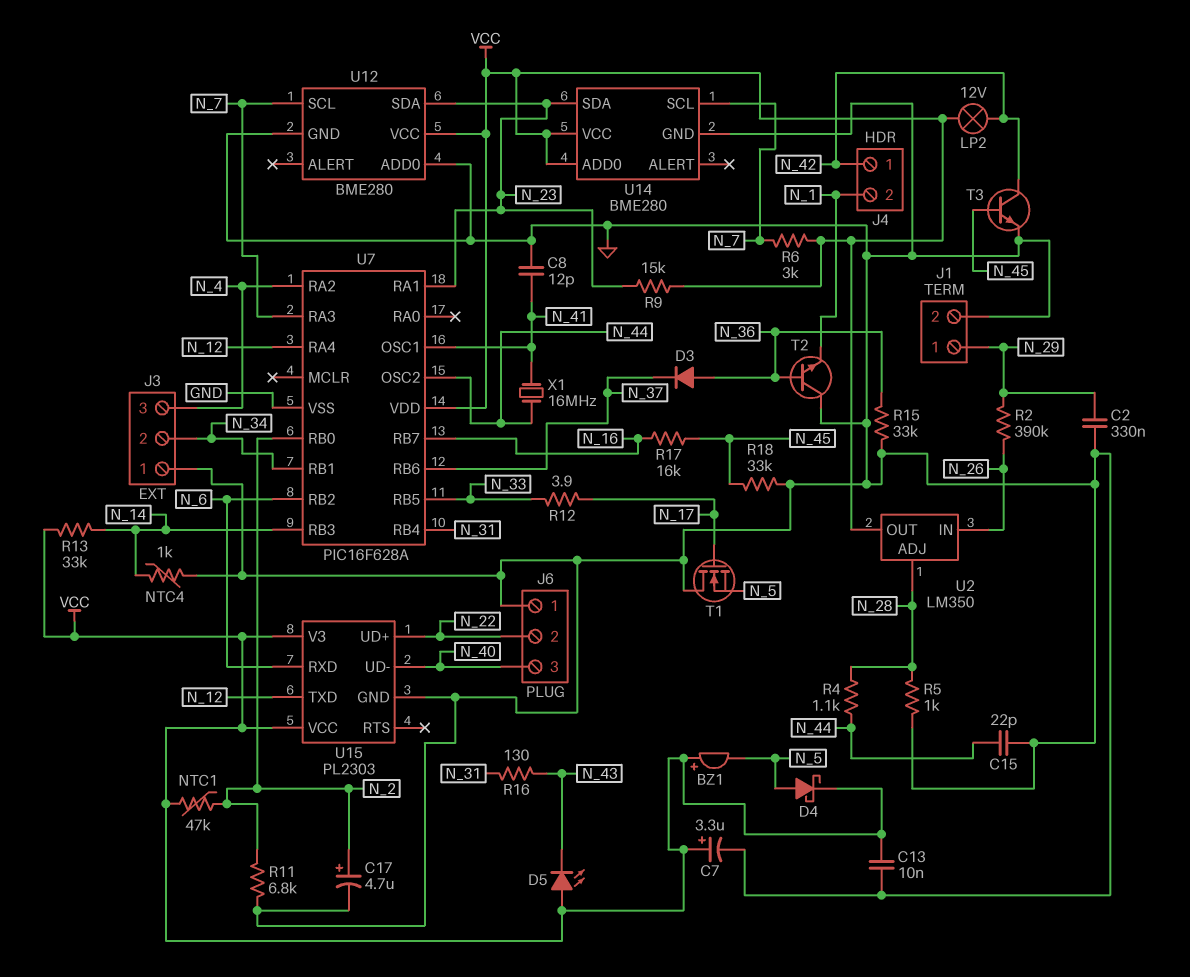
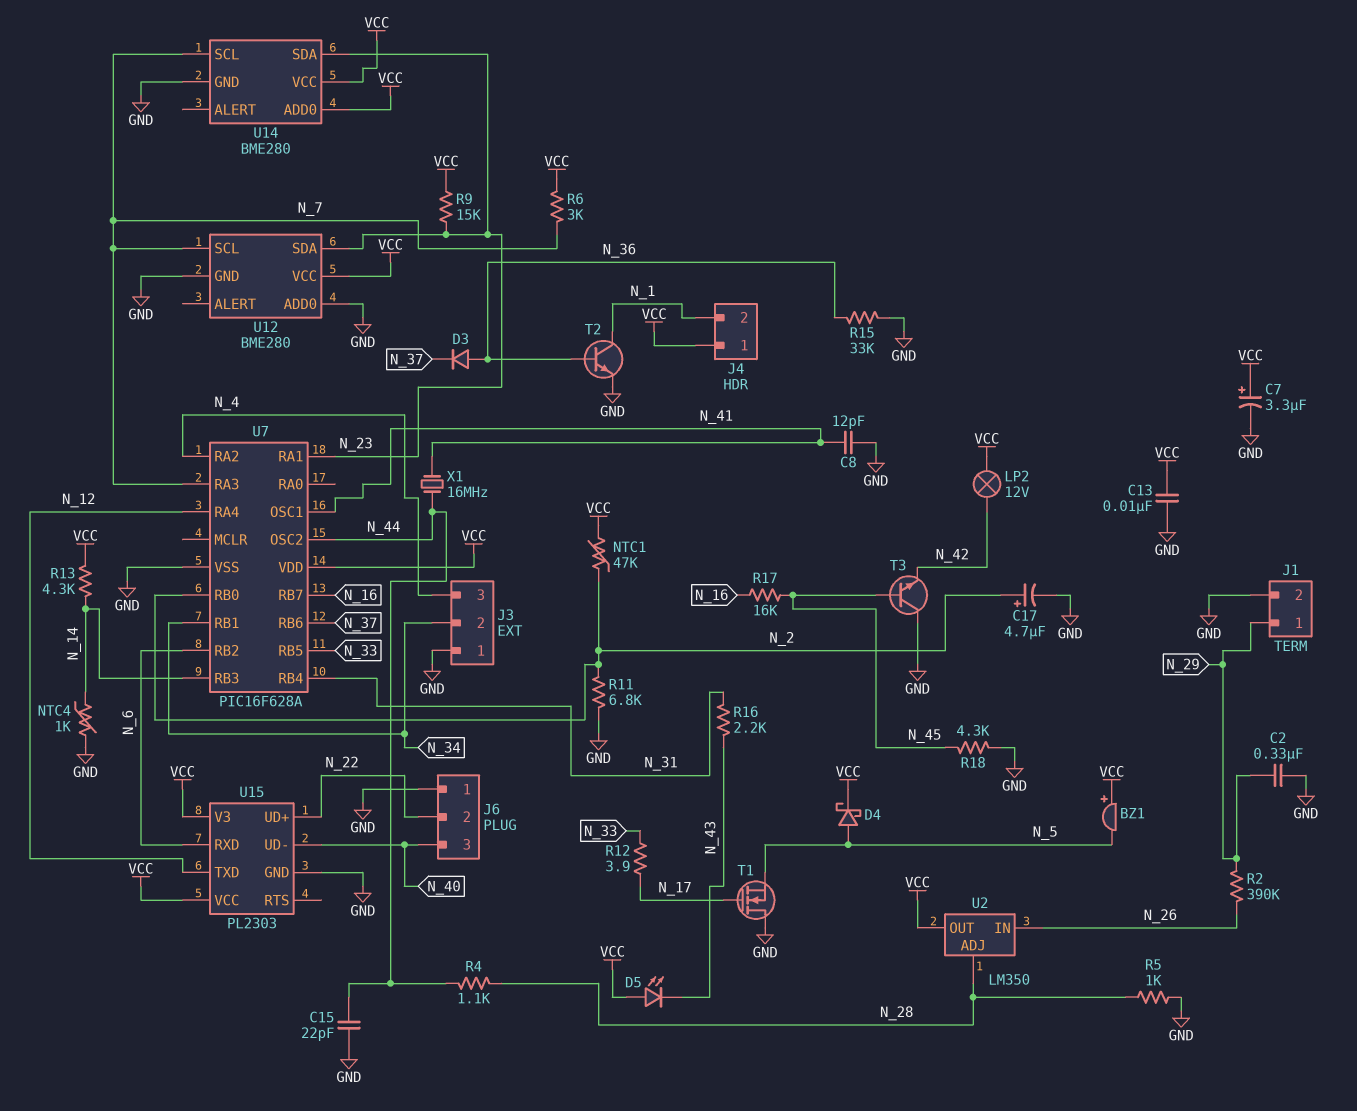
J4 pin 1: N_42 -> VCC
R13: 33k (N_14, VCC) -> 4.3k (N_14, VCC)
R16: 130 (N_31, N_43) -> 2.2k (N_31, N_43)
R18: 33k (GND, N_45) -> 4.3k (GND, N_45)
T2: NPN (B N_36, C GND, E N_1) -> NPN (B N_36, C N_1, E GND)
T3: NPN (B N_45, C N_42, E GND) -> NPN (B N_45, C GND, E N_42)

